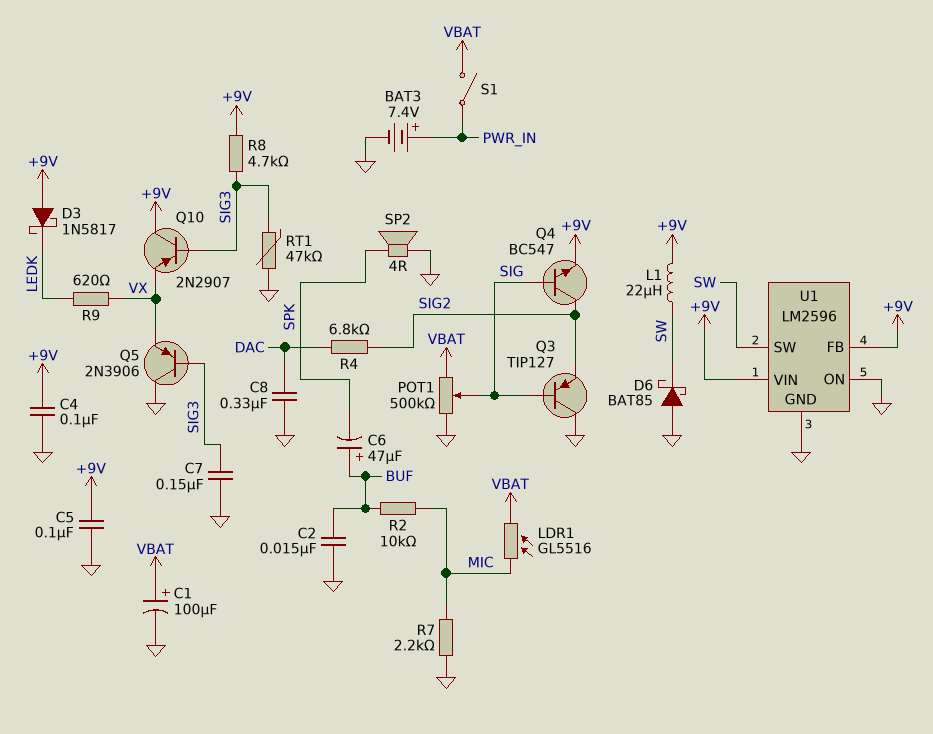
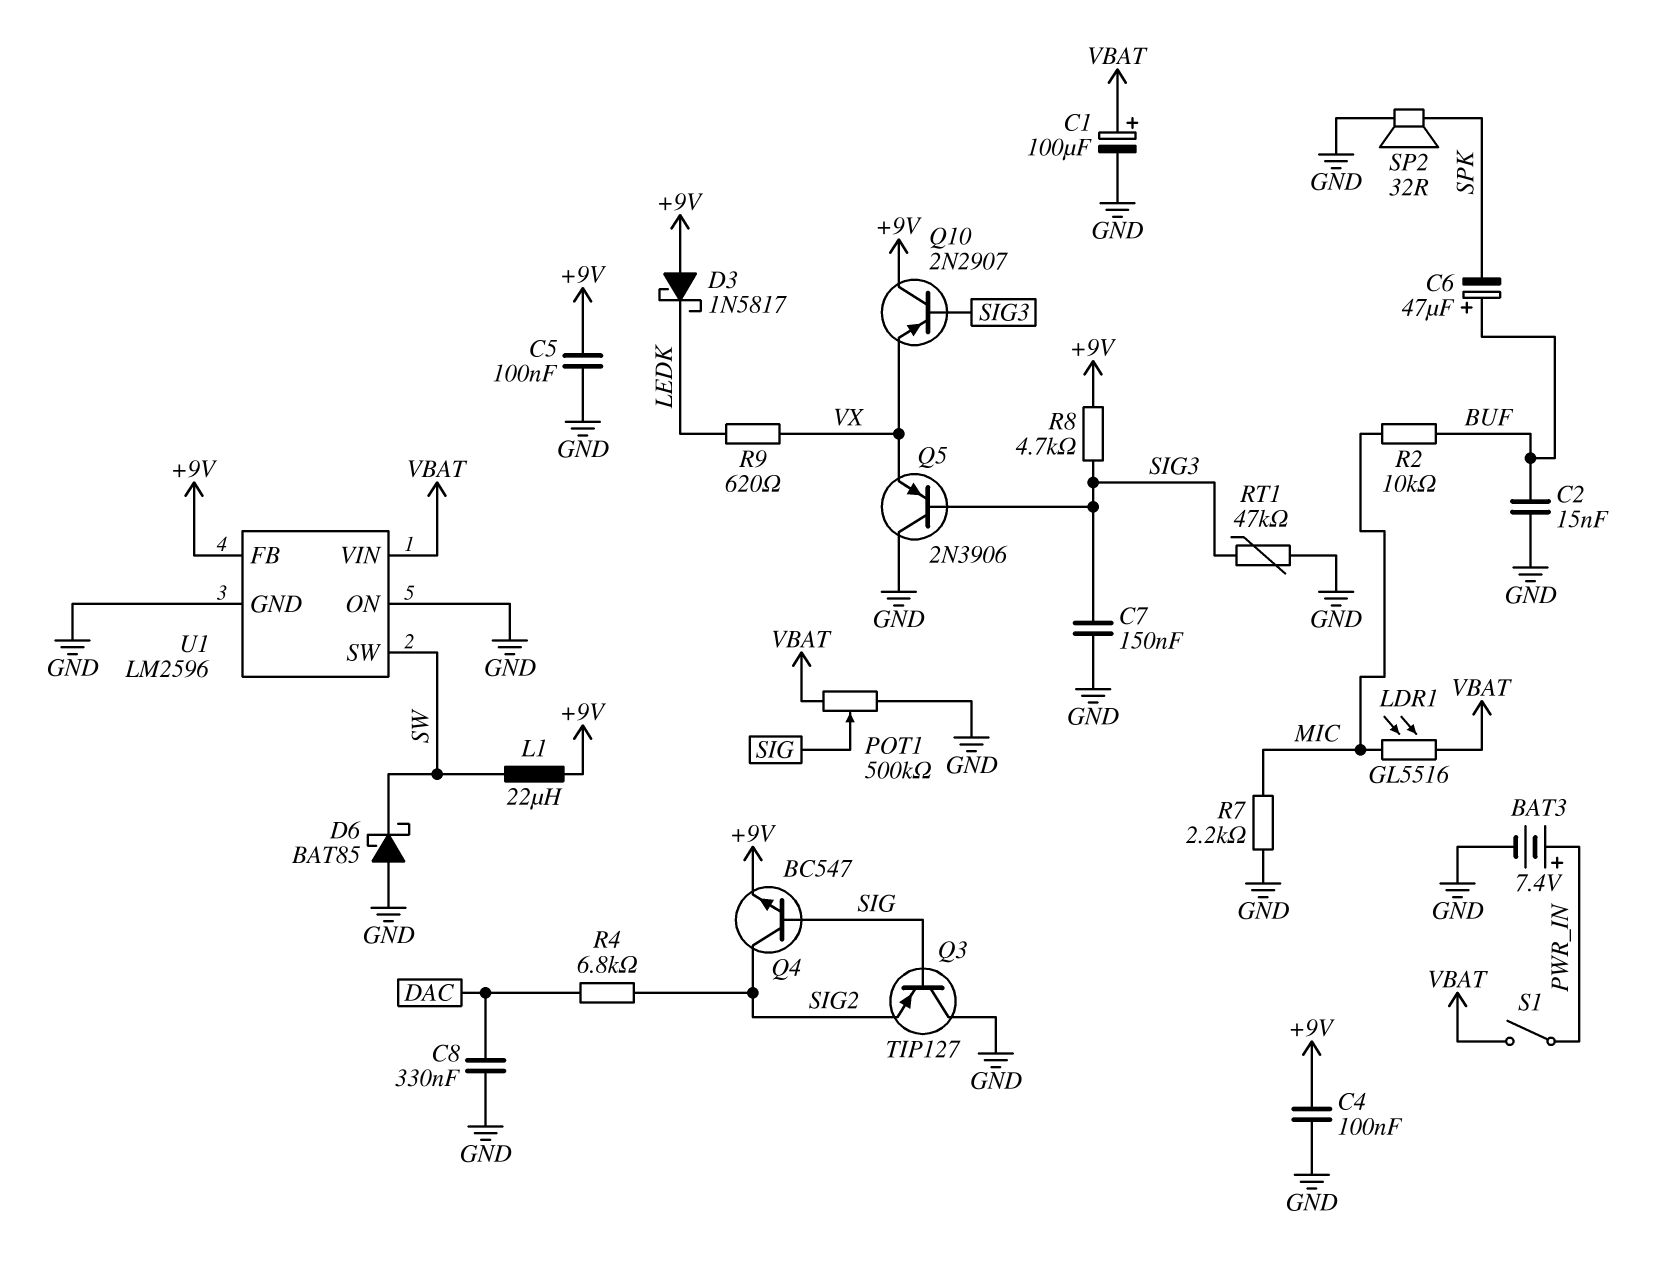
SP2: speaker 4R (GND, SPK) -> speaker 32R (GND, SPK)
U1 pin VIN: +9V -> VBAT

